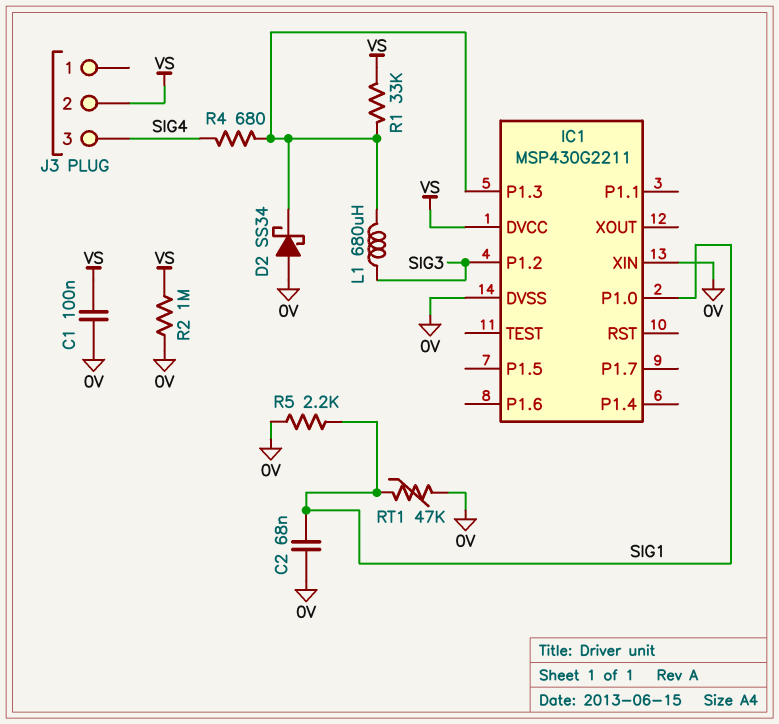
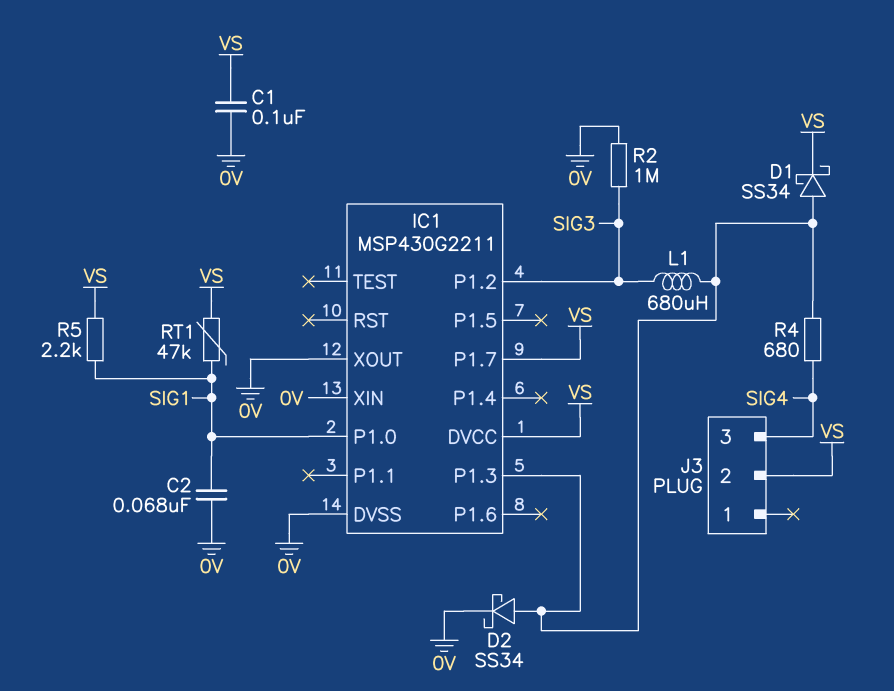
D1: none -> schottky SS34 (A IC1/P1.3, K VS)
D2: schottky SS34 (A 0V, K IC1/P1.3) -> schottky SS34 (A IC1/P1.3, K 0V)
IC1 pin P1.7: none -> VS
IC1 pin XOUT: none -> 0V
R1: 33k (IC1/P1.3, VS) -> none
R2: 1M (0V, VS) -> 1M (0V, SIG3)
R5: 2.2k (0V, SIG1) -> 2.2k (SIG1, VS)
RT1: 47k (0V, SIG1) -> 47k (SIG1, VS)

